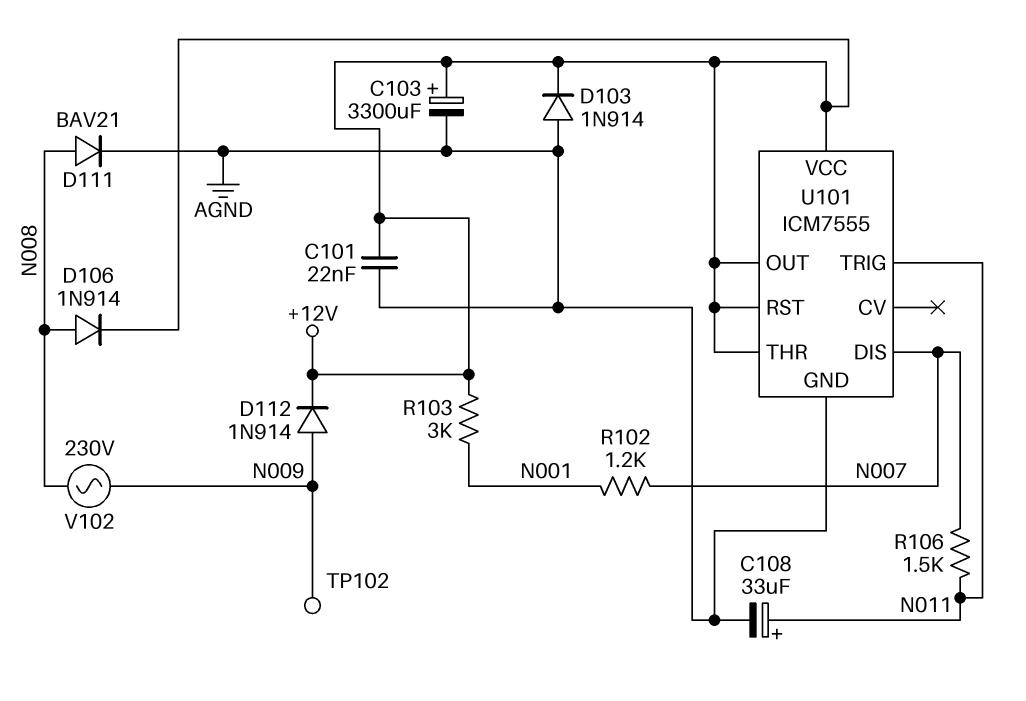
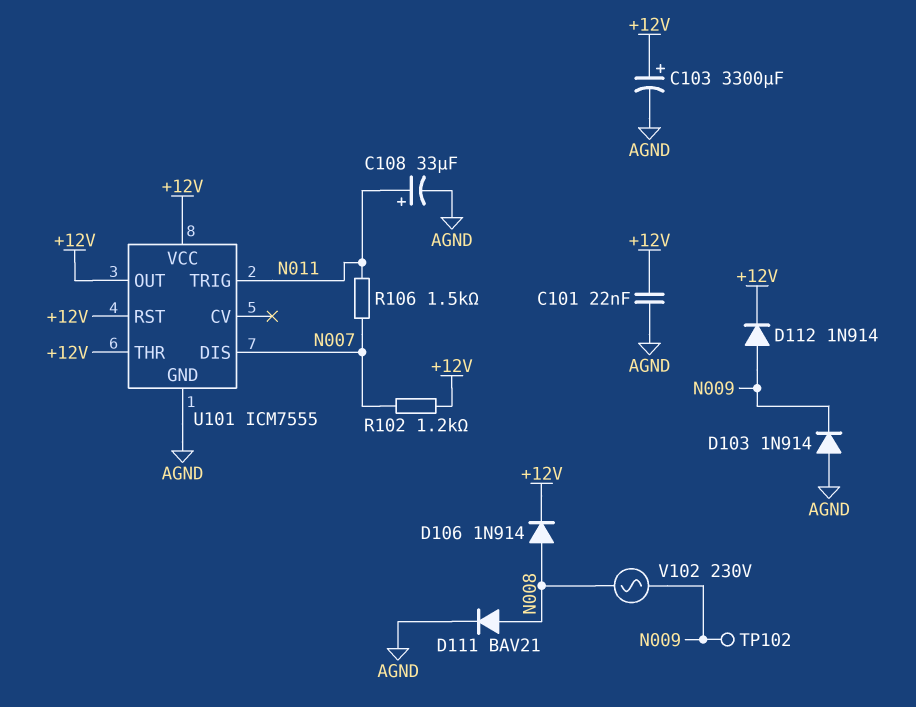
D103: diode 1N914 (A AGND, K +12V) -> diode 1N914 (A AGND, K N009)
R102: 1.2k (N001, N007) -> 1.2k (+12V, N007)
R103: 3k (+12V, N001) -> none

